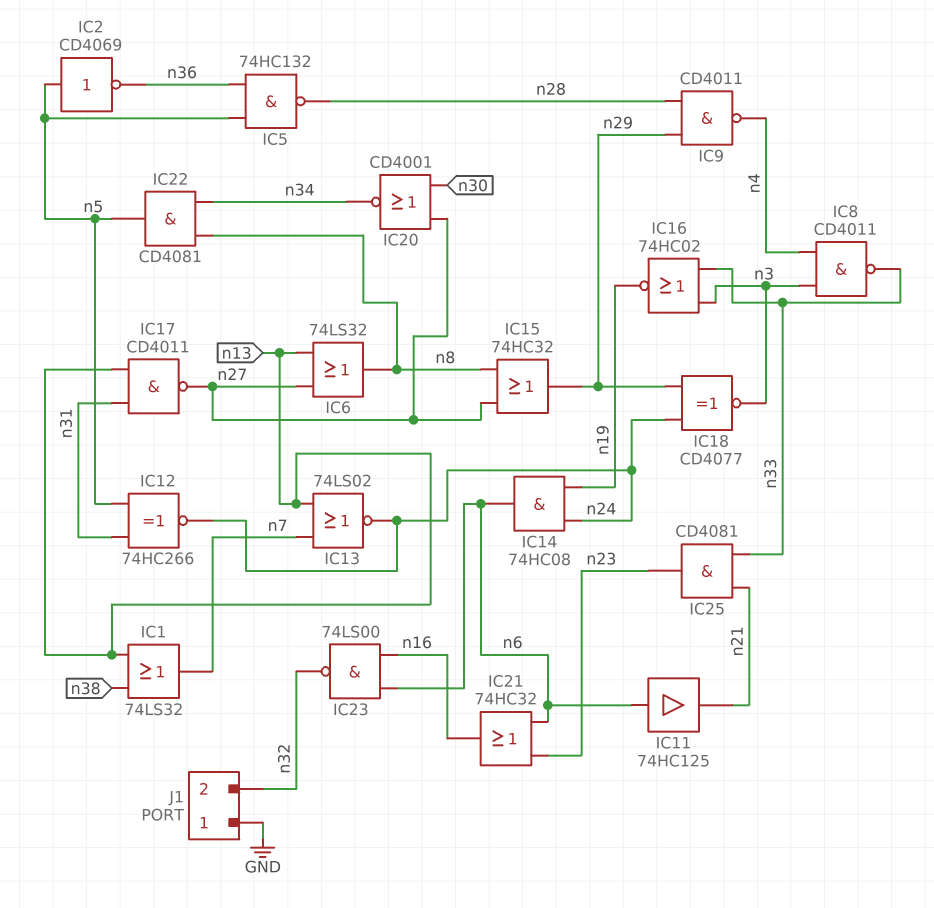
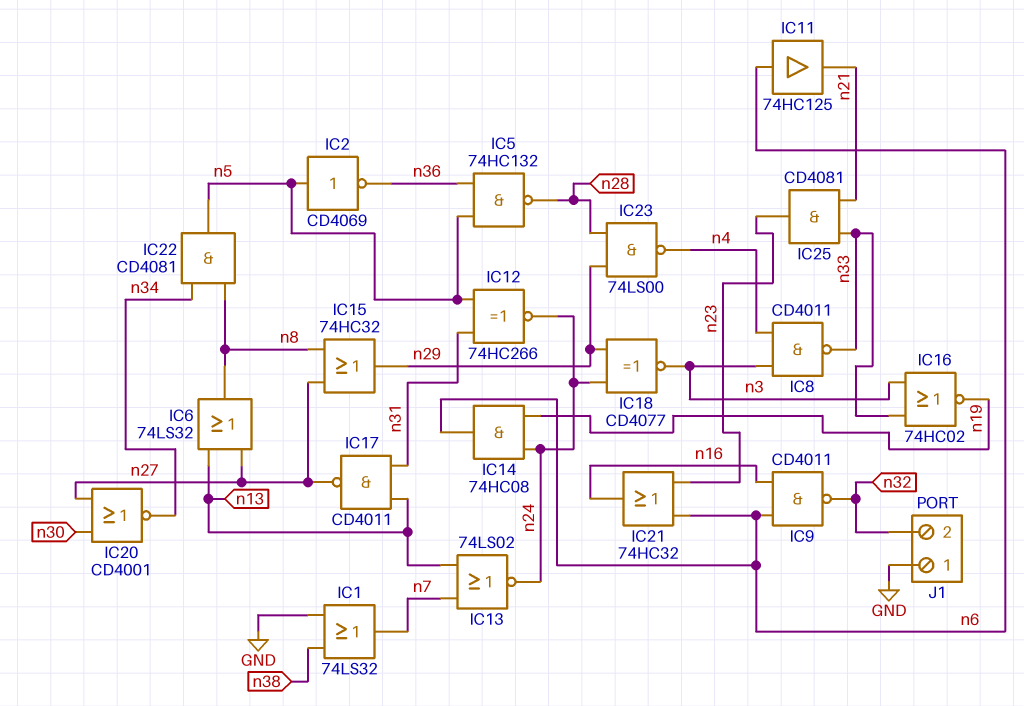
IC1: OR 74LS32 (in n13, in n38, out n7) -> OR 74LS32 (in GND, in n38, out n7)
IC9: NAND CD4011 (in n28, in n29, out n4) -> NAND CD4011 (in n6, in n16, out n32)
IC23: NAND 74LS00 (in n6, in n16, out n32) -> NAND 74LS00 (in n28, in n29, out n4)

